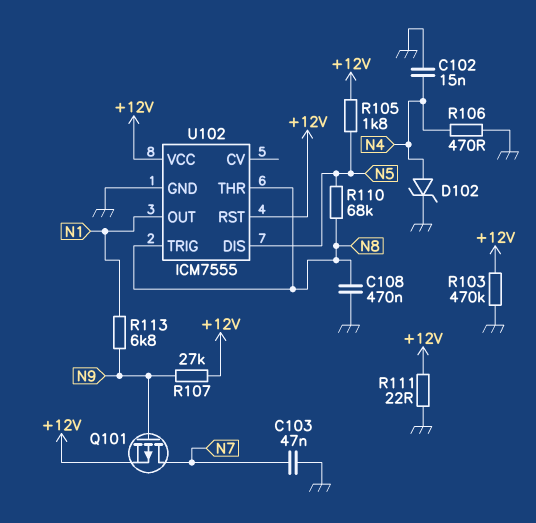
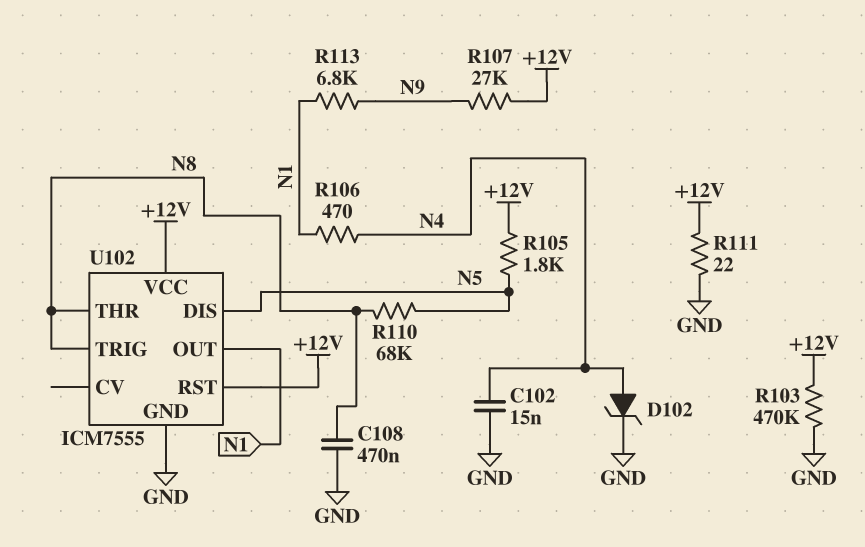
C103: 47nF (GND, N7) -> none
Q101: PMOS (G N9, D N7, S +12V) -> none
R106: 470 (GND, N4) -> 470 (N1, N4)

